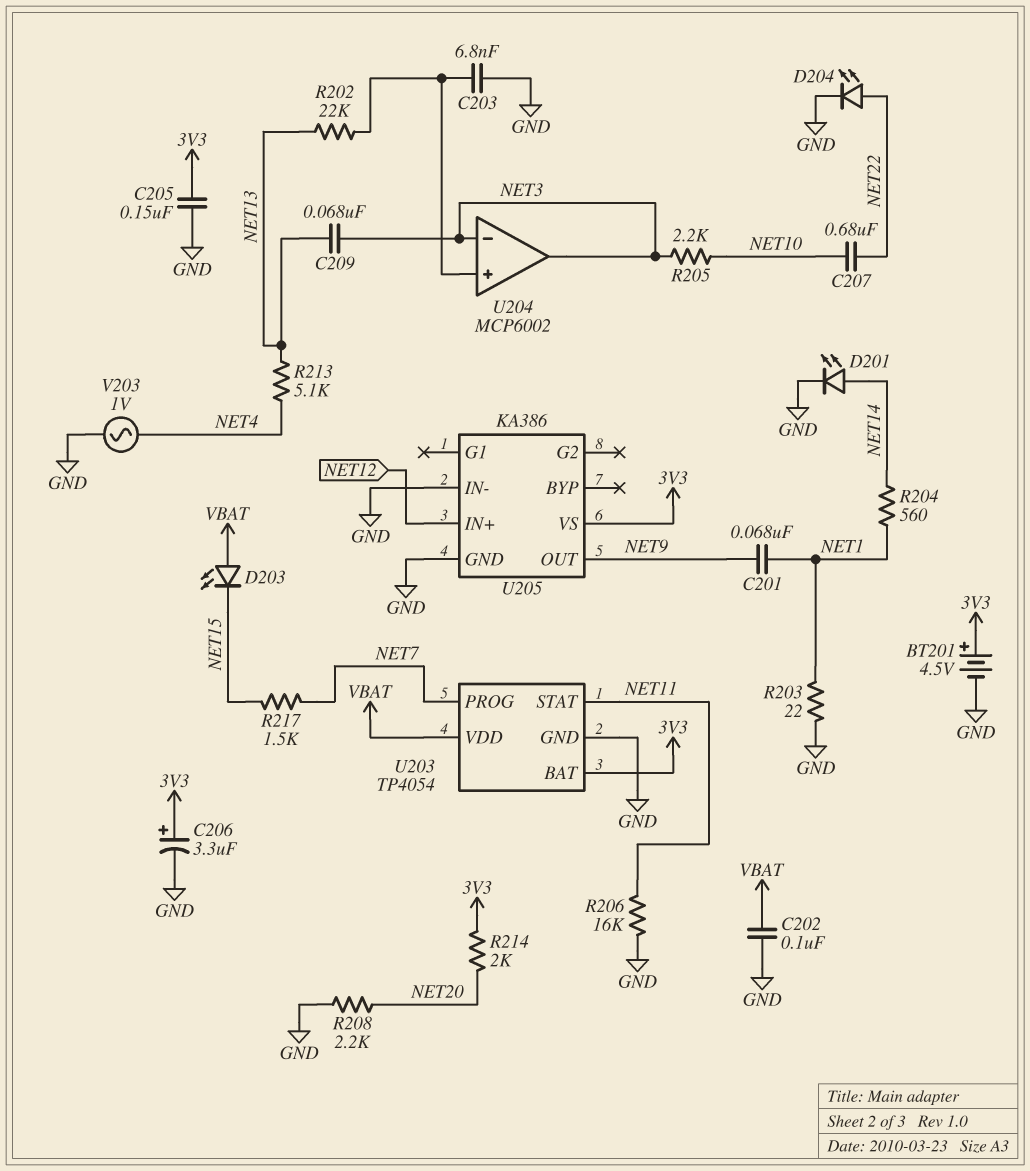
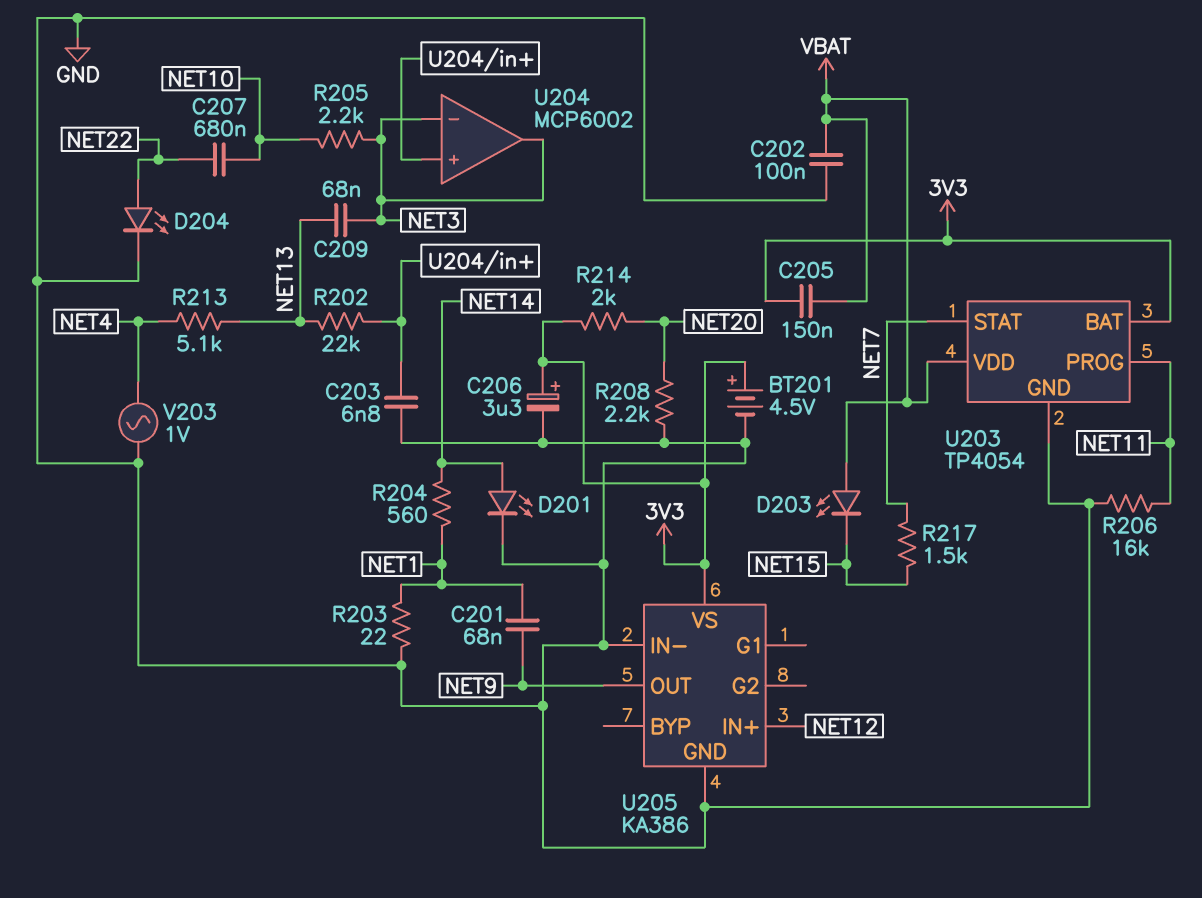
C205: 150nF (3V3, GND) -> 150nF (3V3, VBAT)
U203 pin PROG: NET7 -> NET11
U203 pin STAT: NET11 -> NET7

